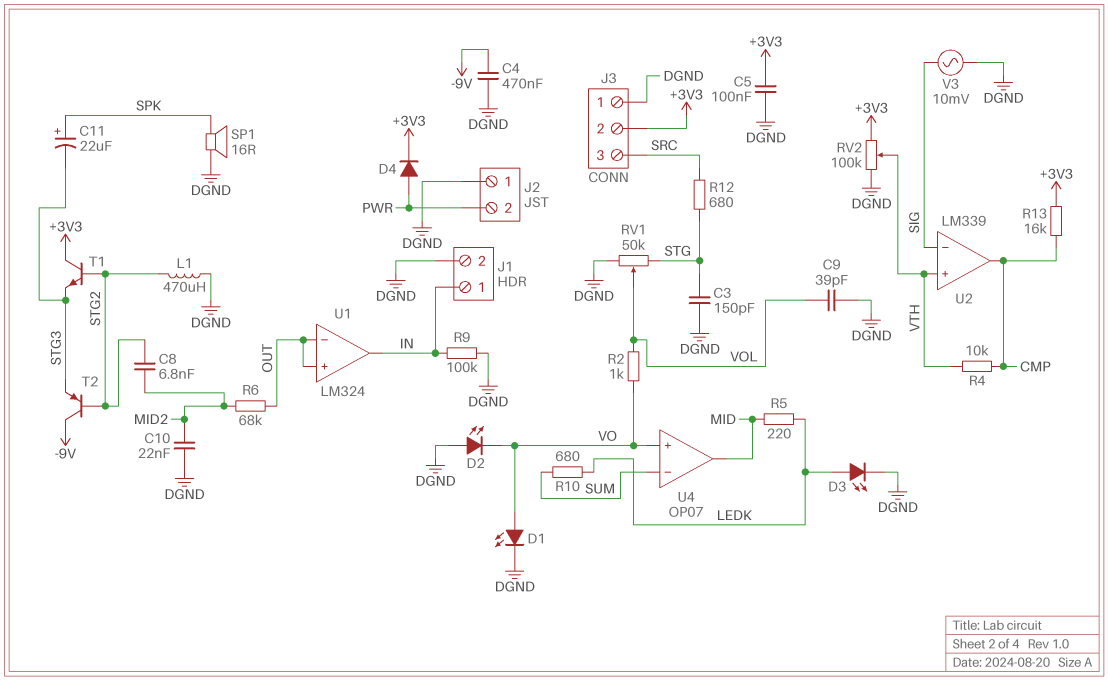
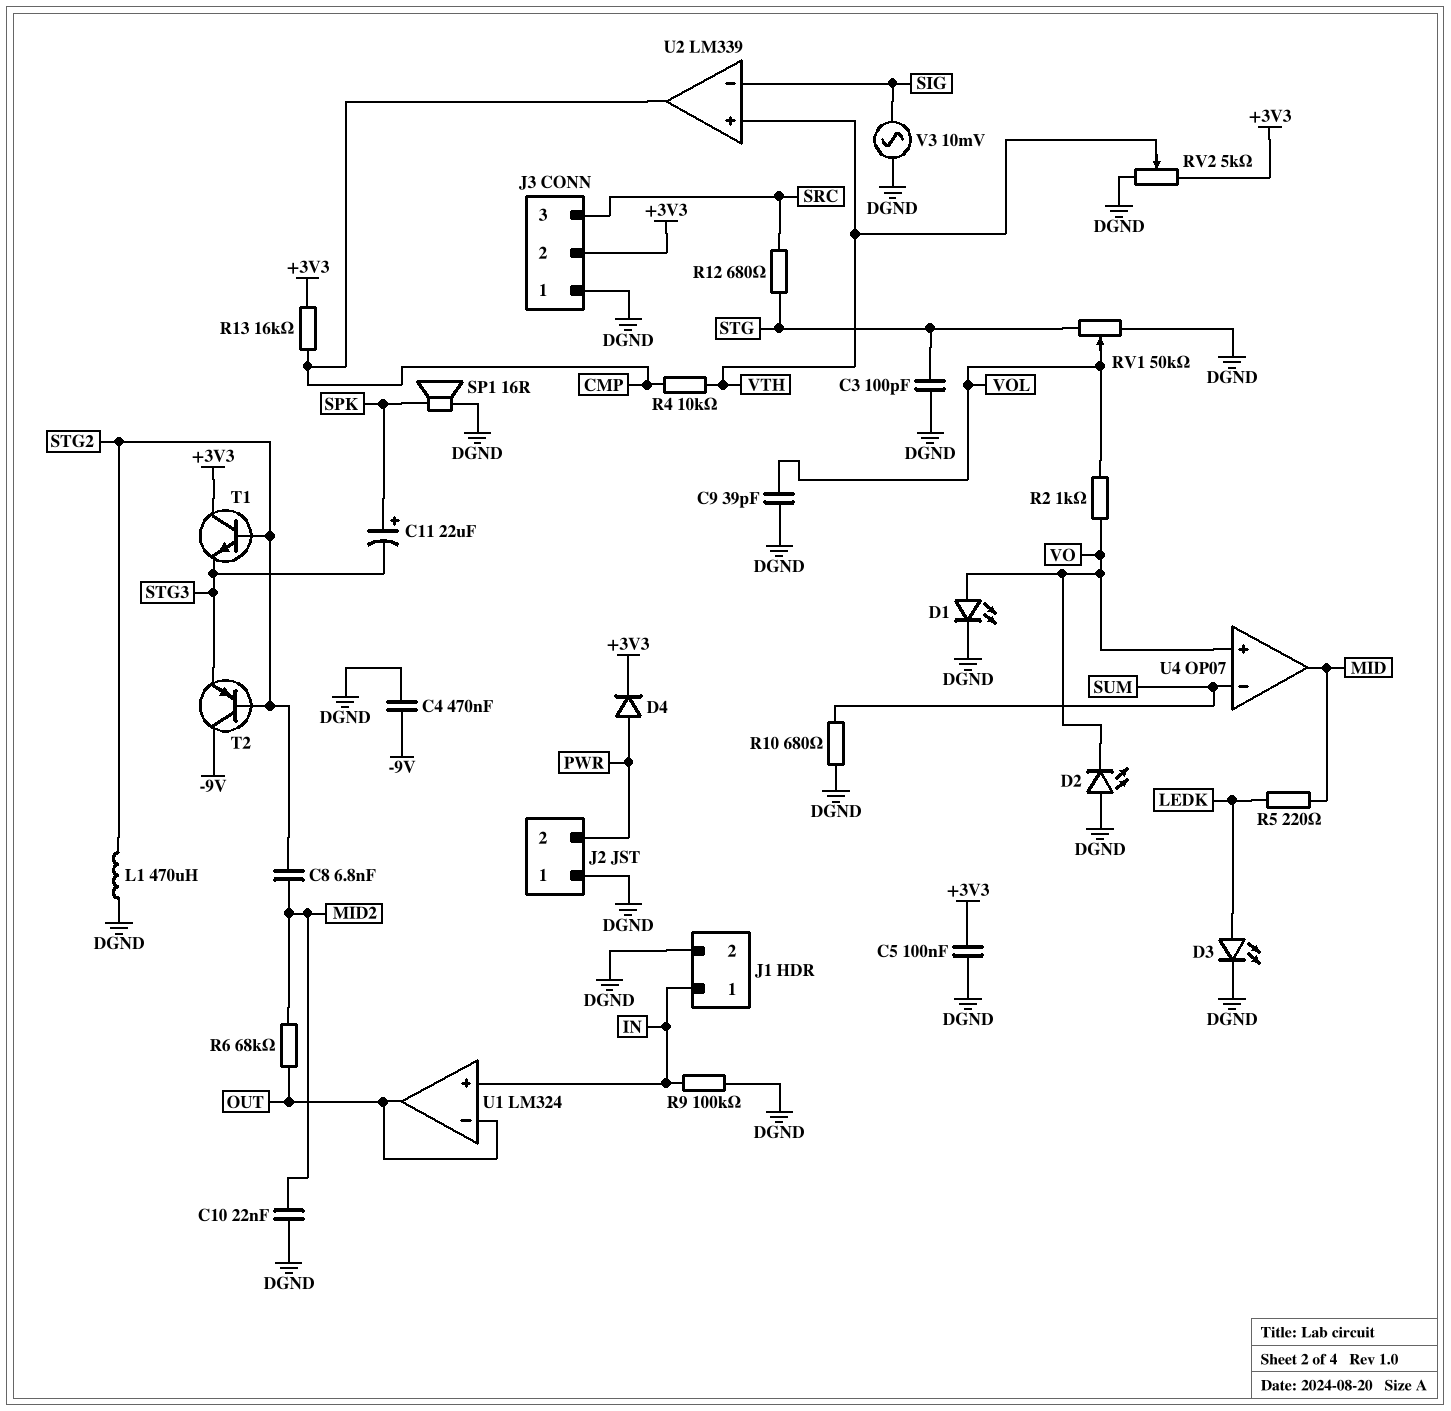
C3: 150pF (DGND, STG) -> 100pF (DGND, STG)
R10: 680 (LEDK, SUM) -> 680 (DGND, SUM)
RV2: 100k (+3V3, DGND, wiper VTH) -> 5k (+3V3, DGND, wiper VTH)
U1 pin in+: OUT -> IN
U1 pin out: IN -> OUT

